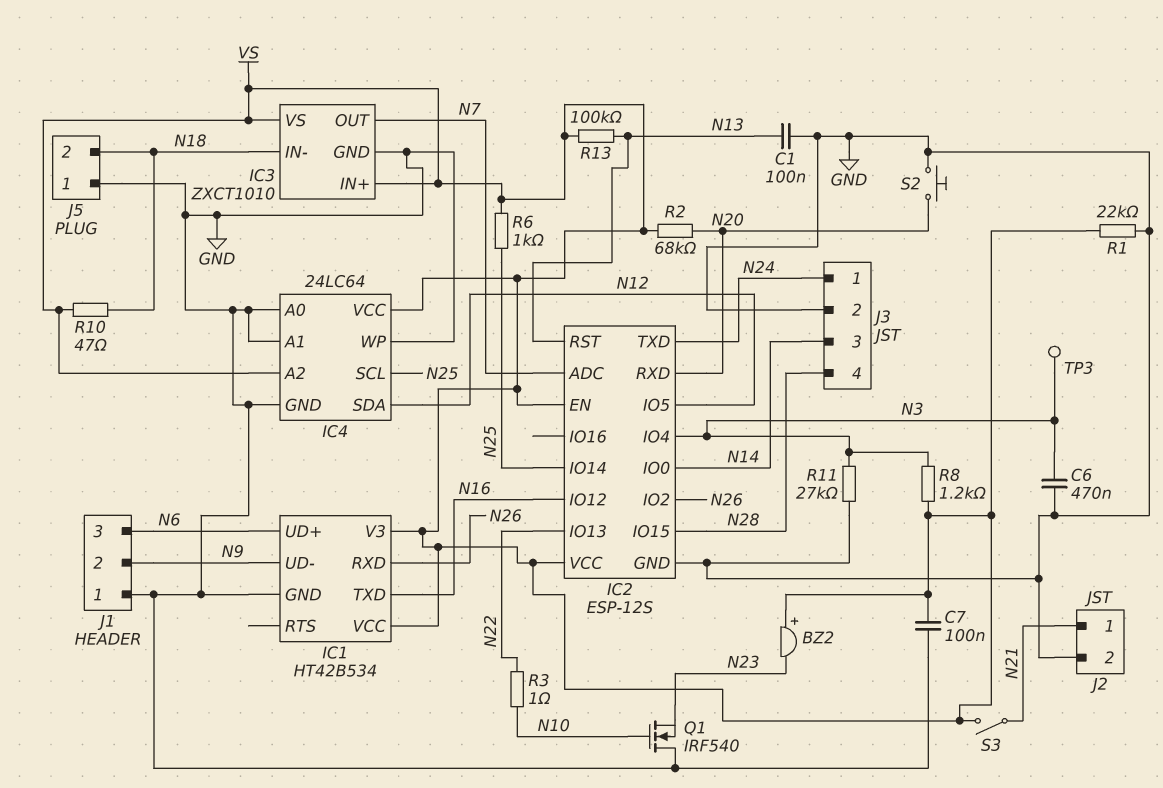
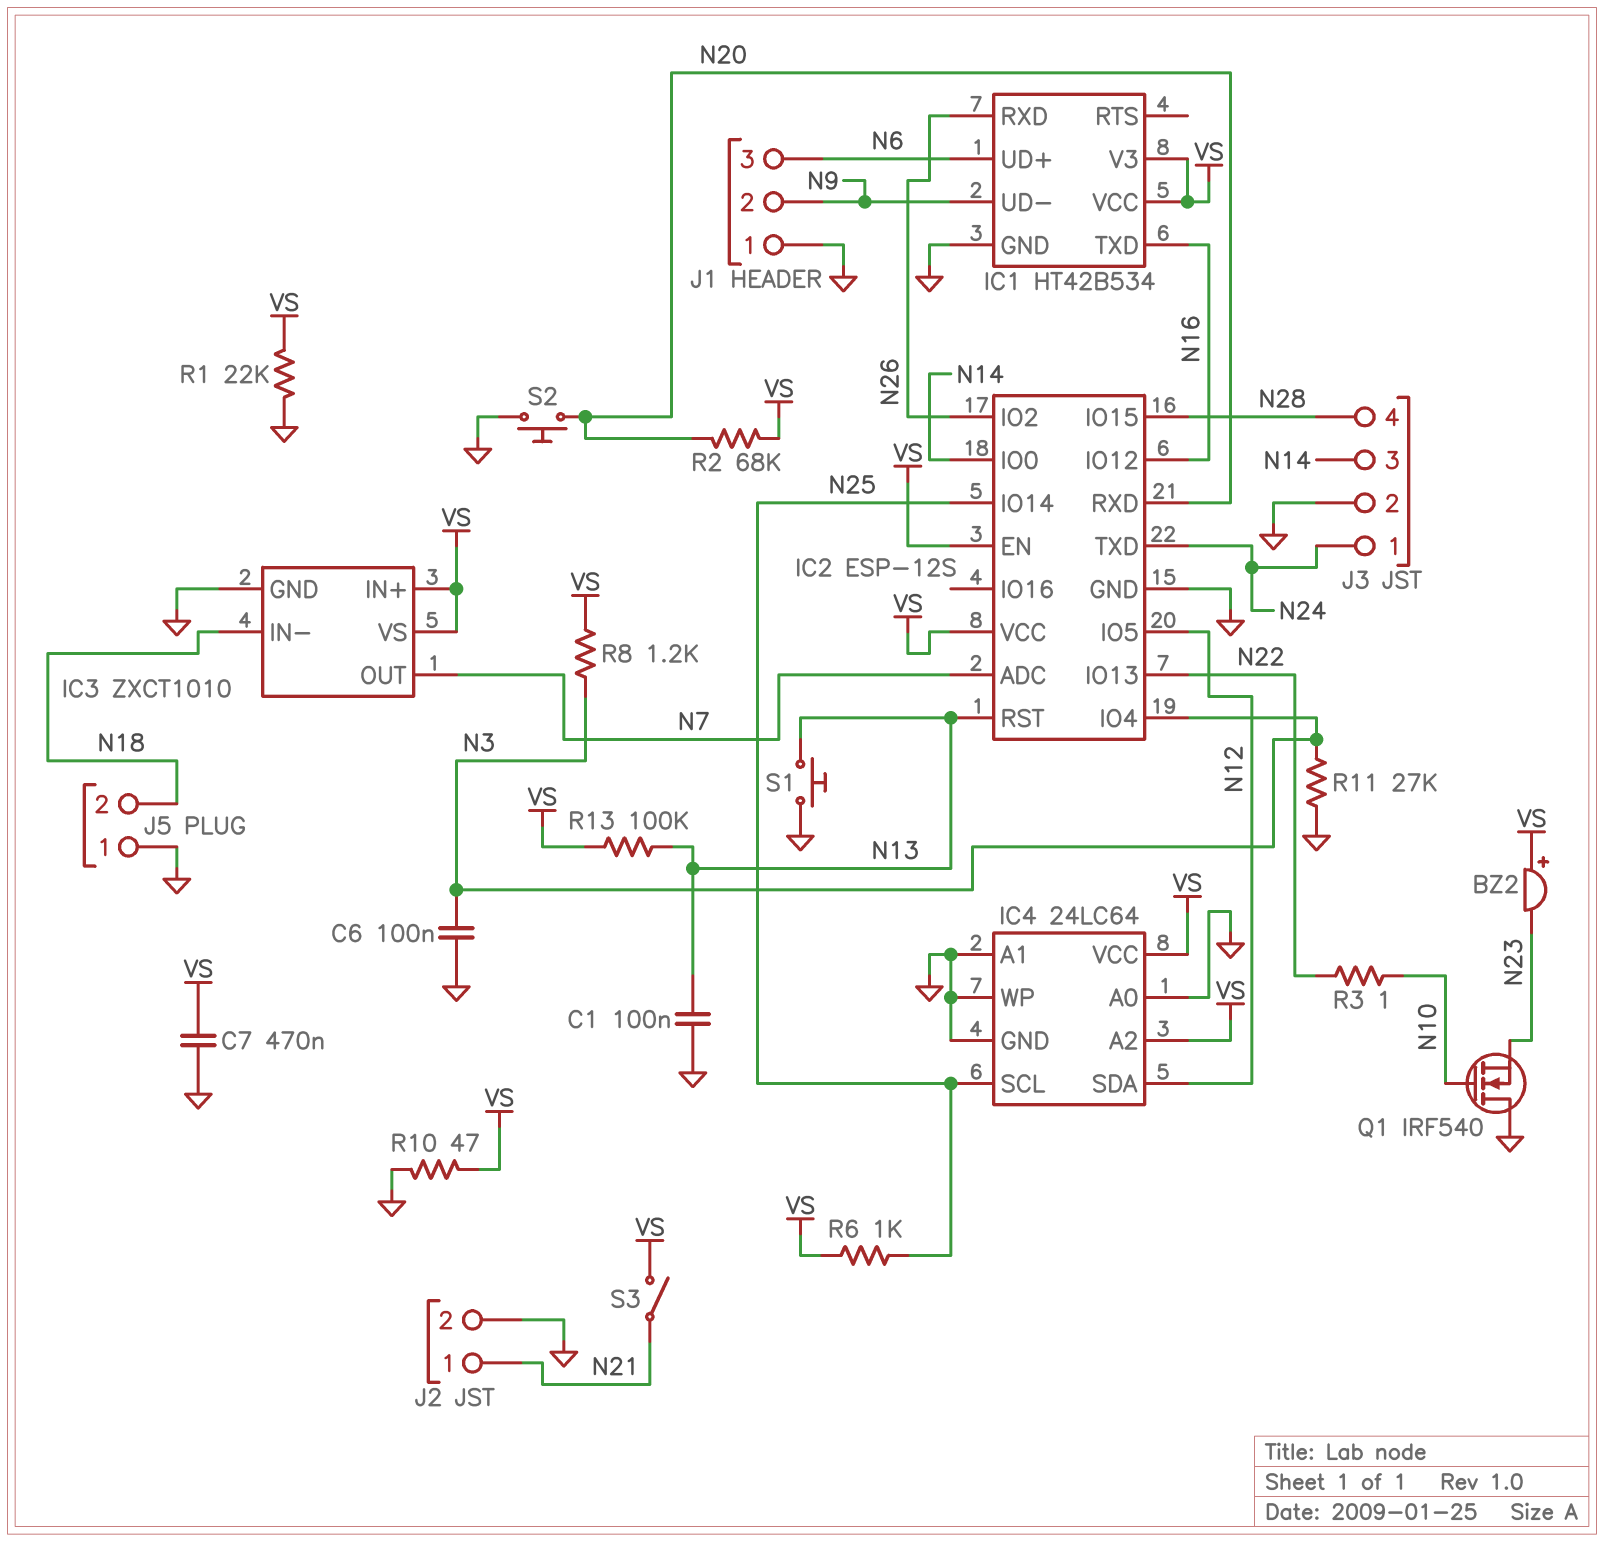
C6: 470nF (GND, N3) -> 100nF (GND, N3)
C7: 100nF (GND, VS) -> 470nF (GND, VS)
R10: 47 (N18, VS) -> 47 (GND, VS)
S1: none -> button (GND, N13)
TP3: test point (N3) -> none

